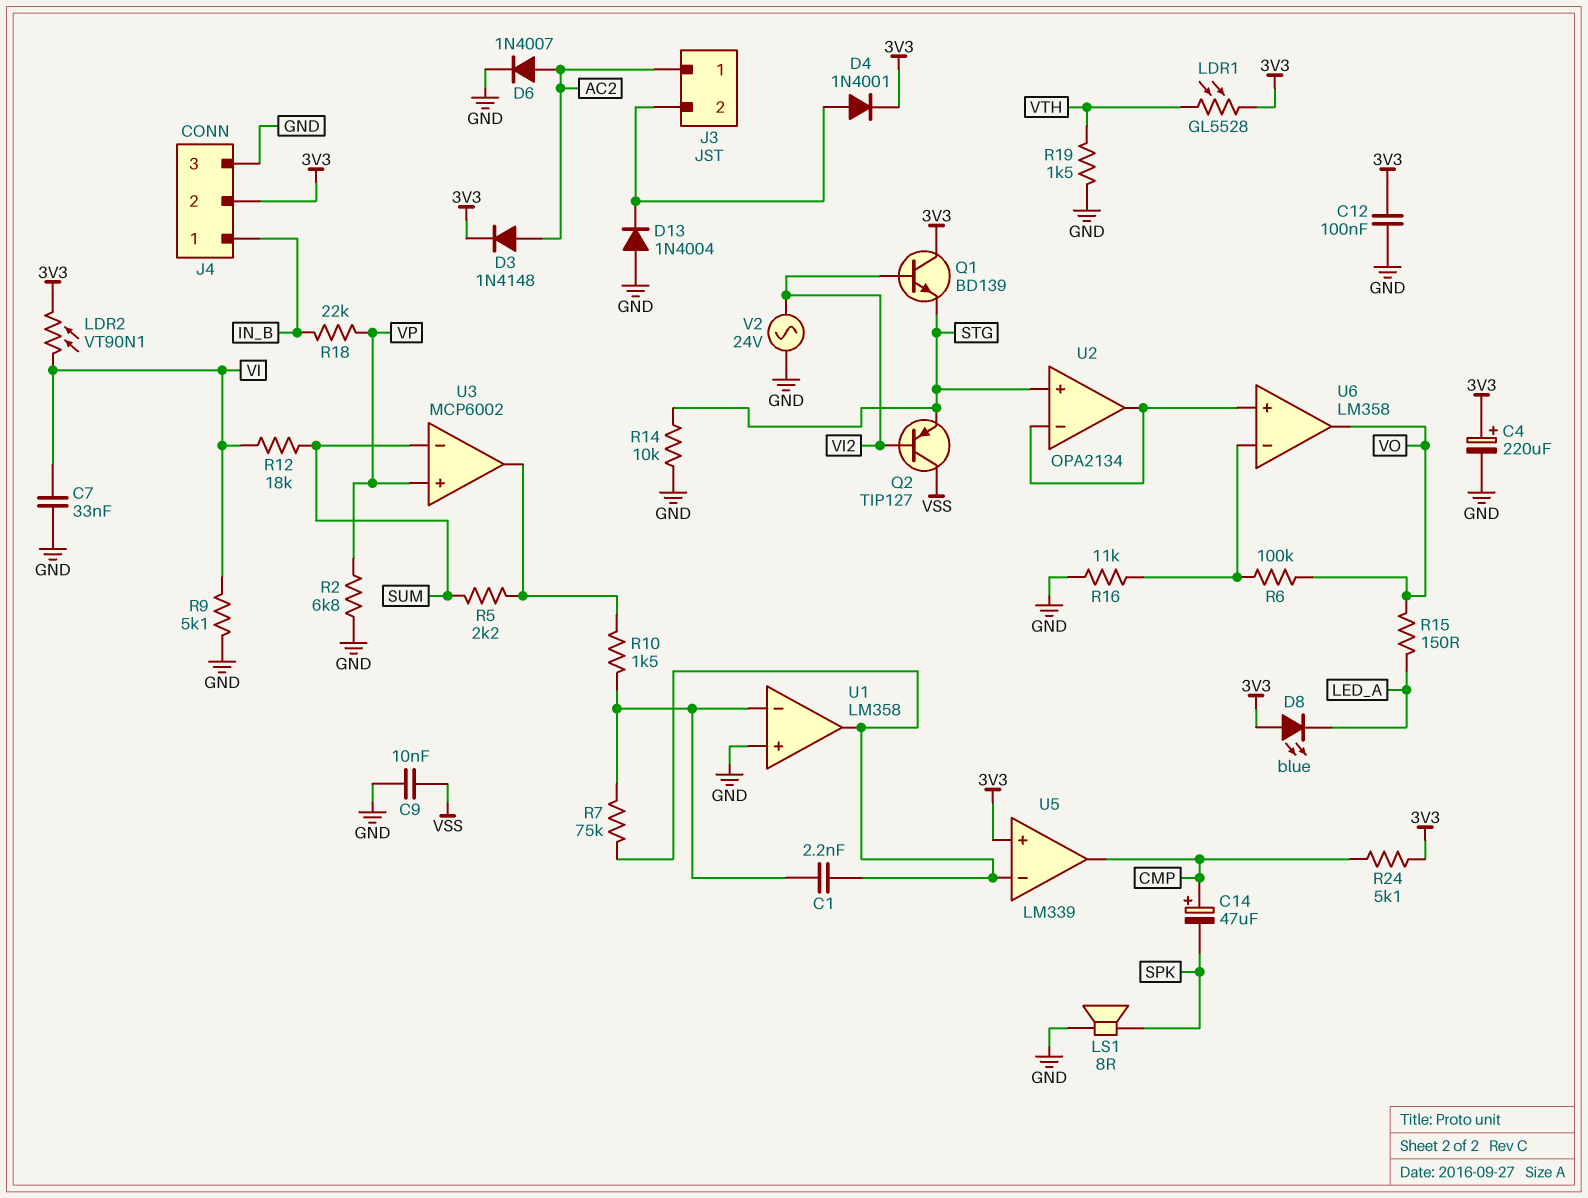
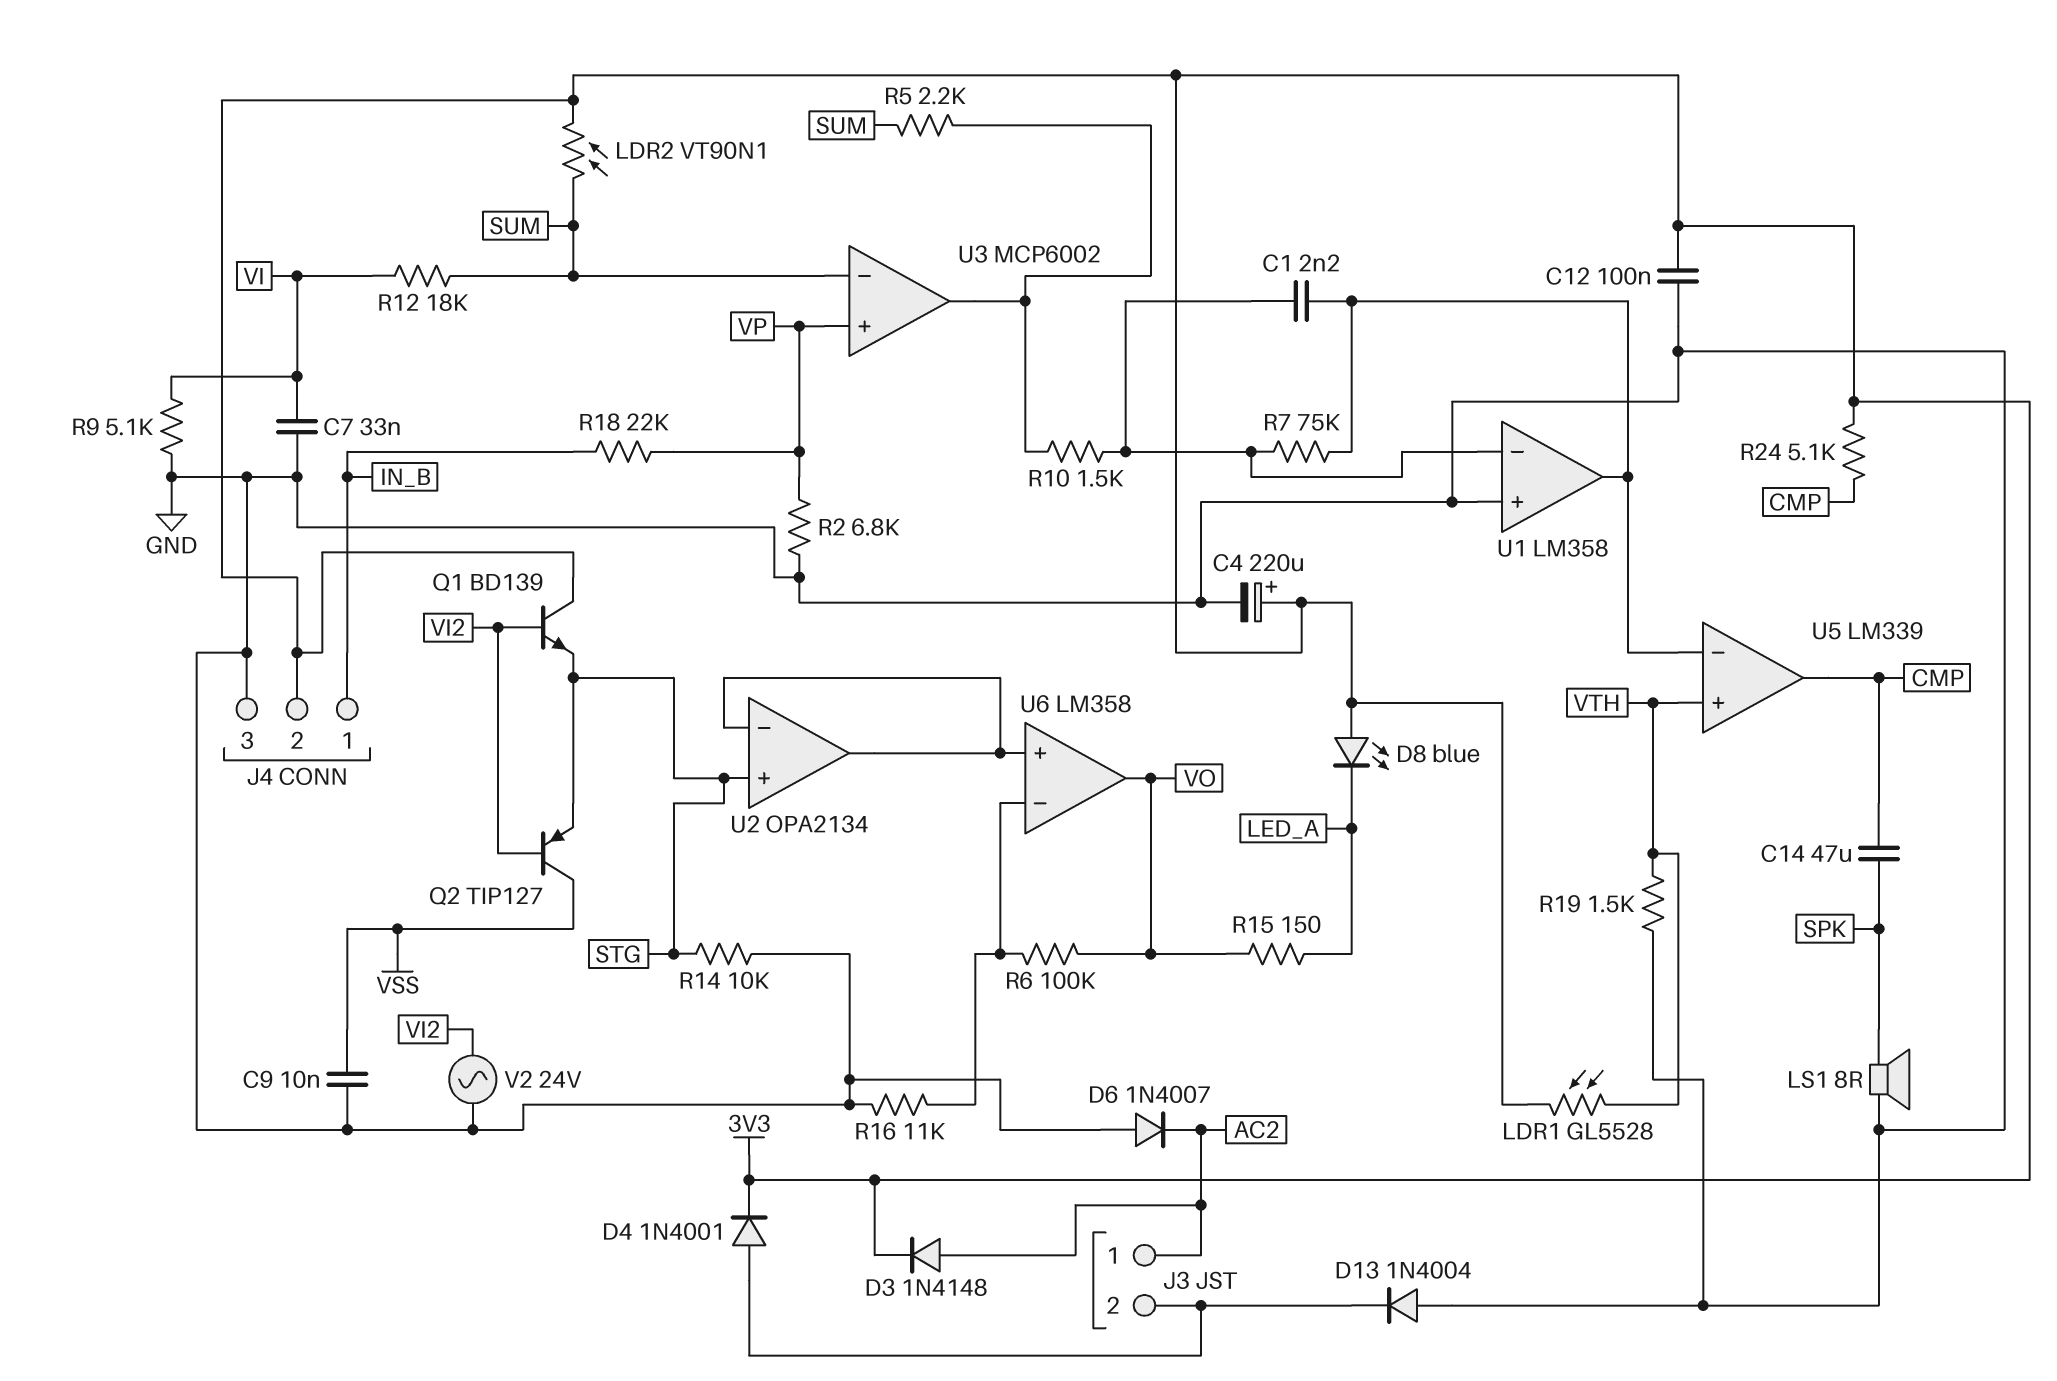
C14: 47uF (plus CMP, minus SPK) -> 47uF (CMP, SPK)
D6: diode 1N4007 (A AC2, K GND) -> diode 1N4007 (A GND, K AC2)
LDR2: VT90N1 (3V3, VI) -> VT90N1 (3V3, SUM)
U5 pin in+: 3V3 -> VTH

